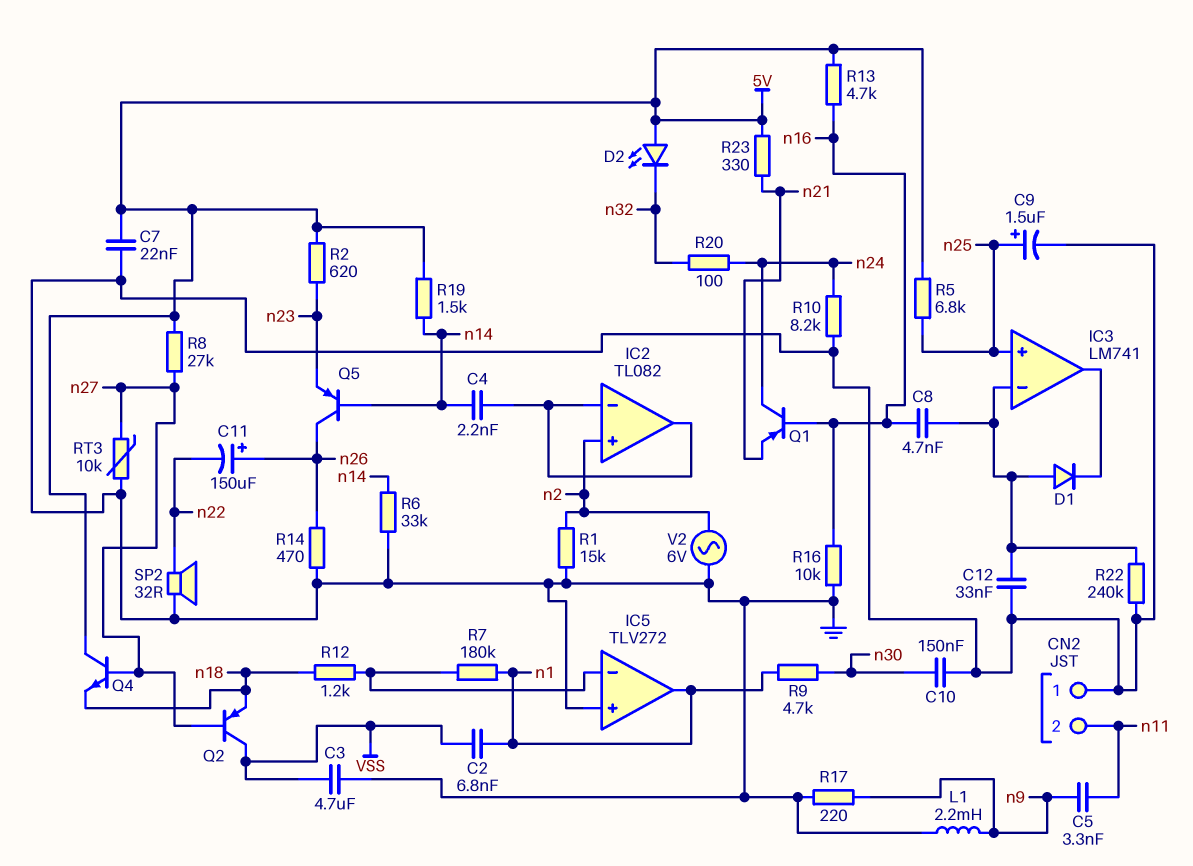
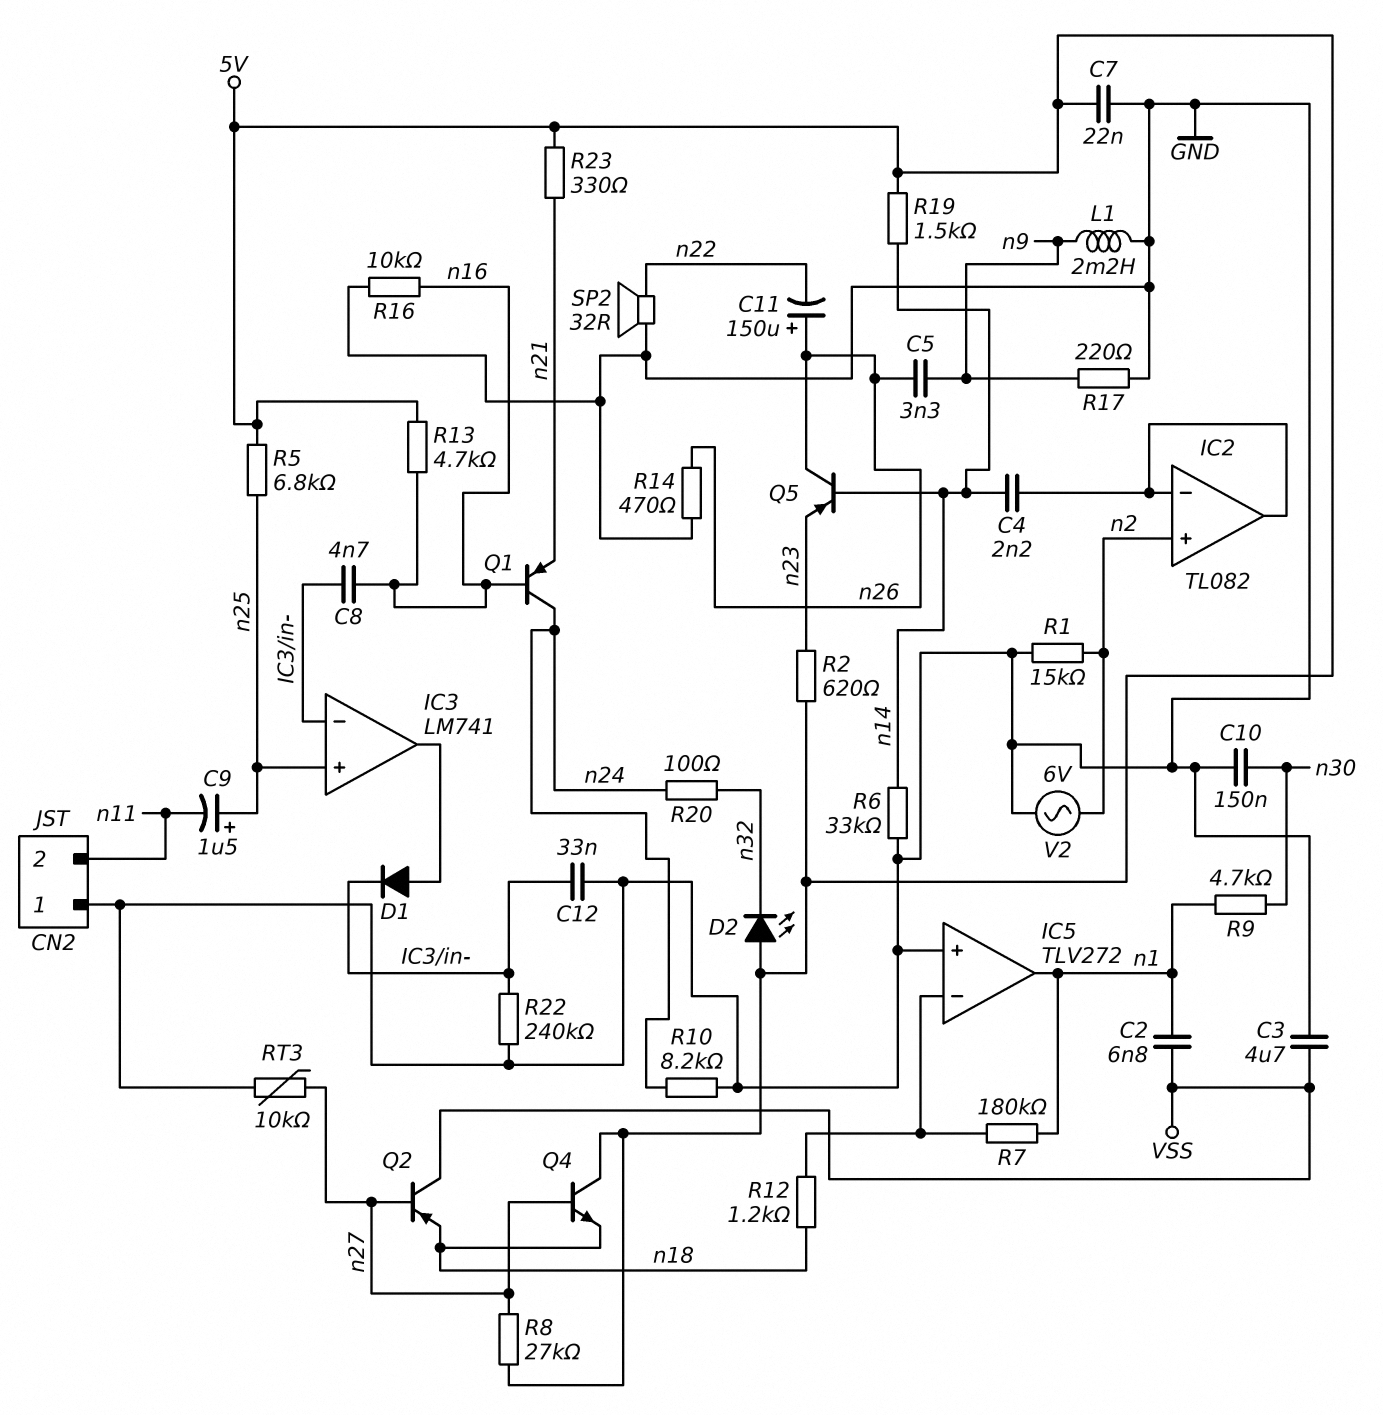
C5: 3.3nF (n9, n11) -> 3.3nF (n9, n26)
C9: 1.5uF (plus n25, minus GND) -> 1.5uF (plus n25, minus n11)
D1: diode (A IC3/in-, K IC3/out) -> diode (A IC3/out, K IC3/in-)

